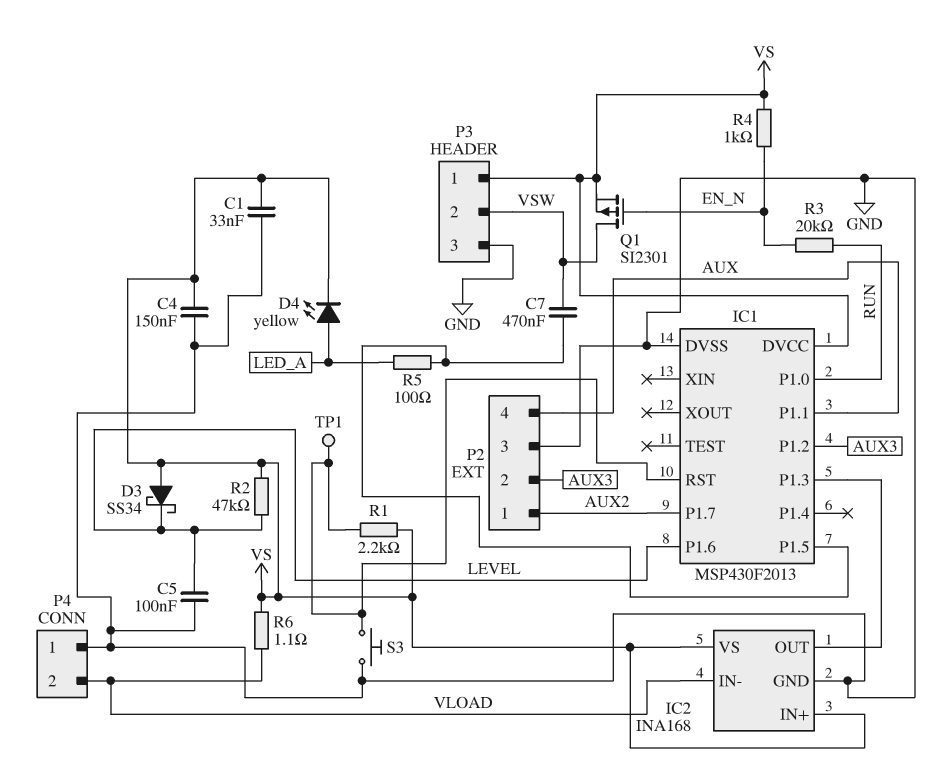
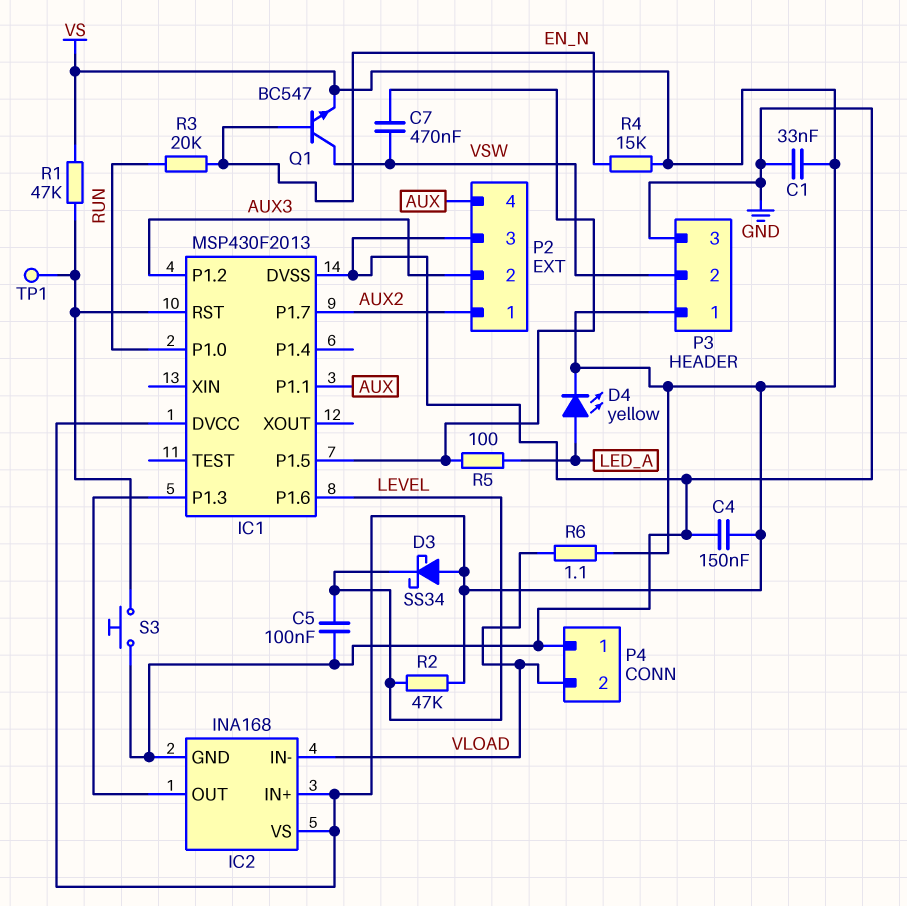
Q1: PMOS SI2301 (G EN_N, D VSW, S VS) -> NPN BC547 (B EN_N, C VSW, E VS)
R1: 2.2k (IC1/RST, VS) -> 47k (IC1/RST, VS)
R4: 1k (EN_N, VS) -> 15k (EN_N, VS)

